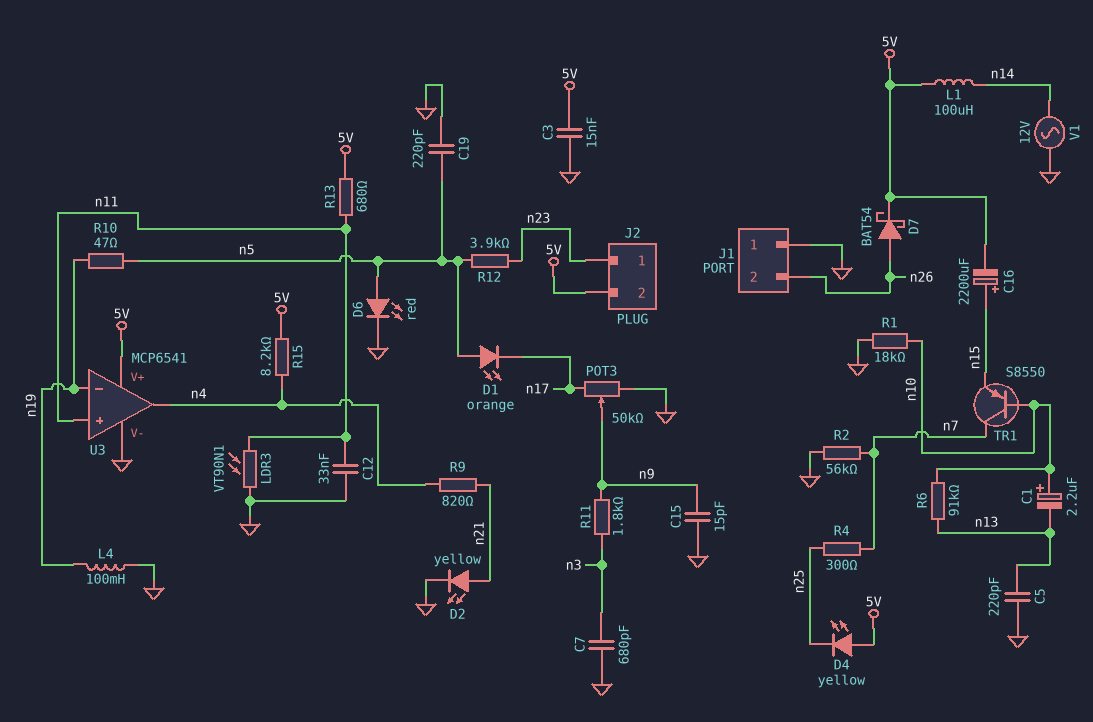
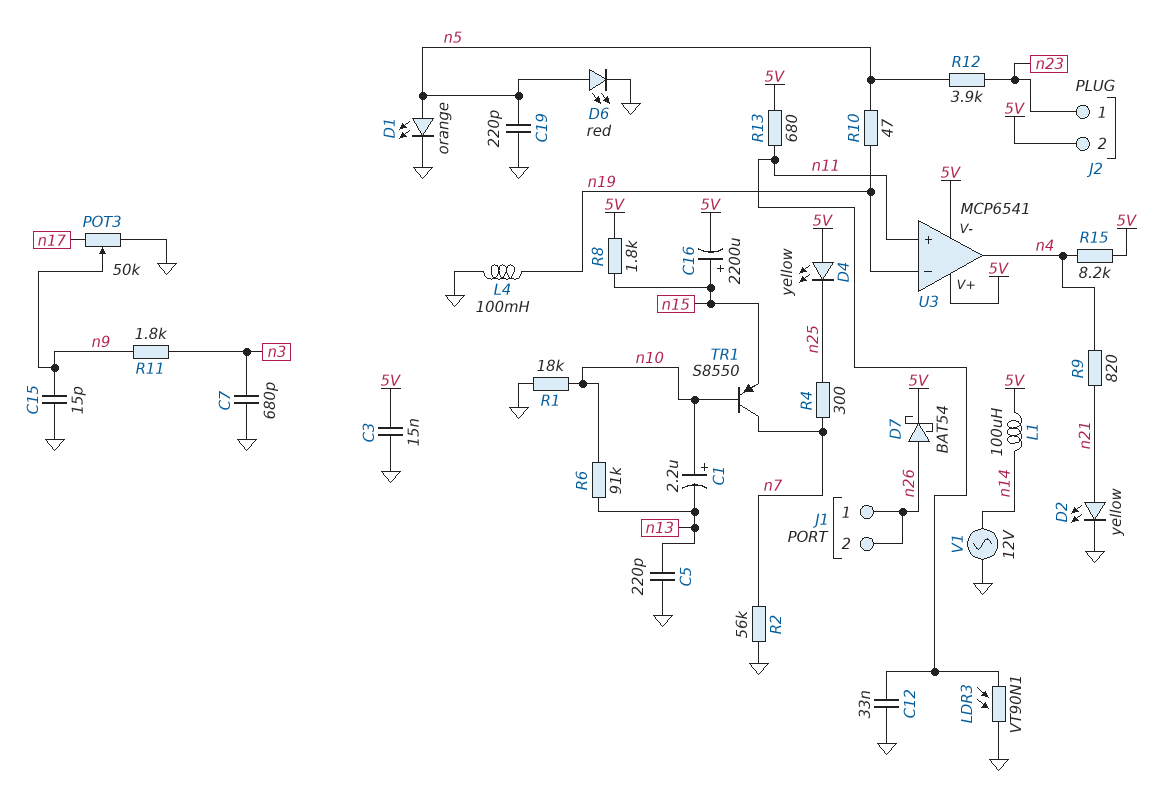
D1: LED orange (A n5, K n17) -> LED orange (A n5, K GND)
J1 pin 1: GND -> n26
R8: none -> 1.8k (5V, n15)
U3 pin V-: GND -> 5V

